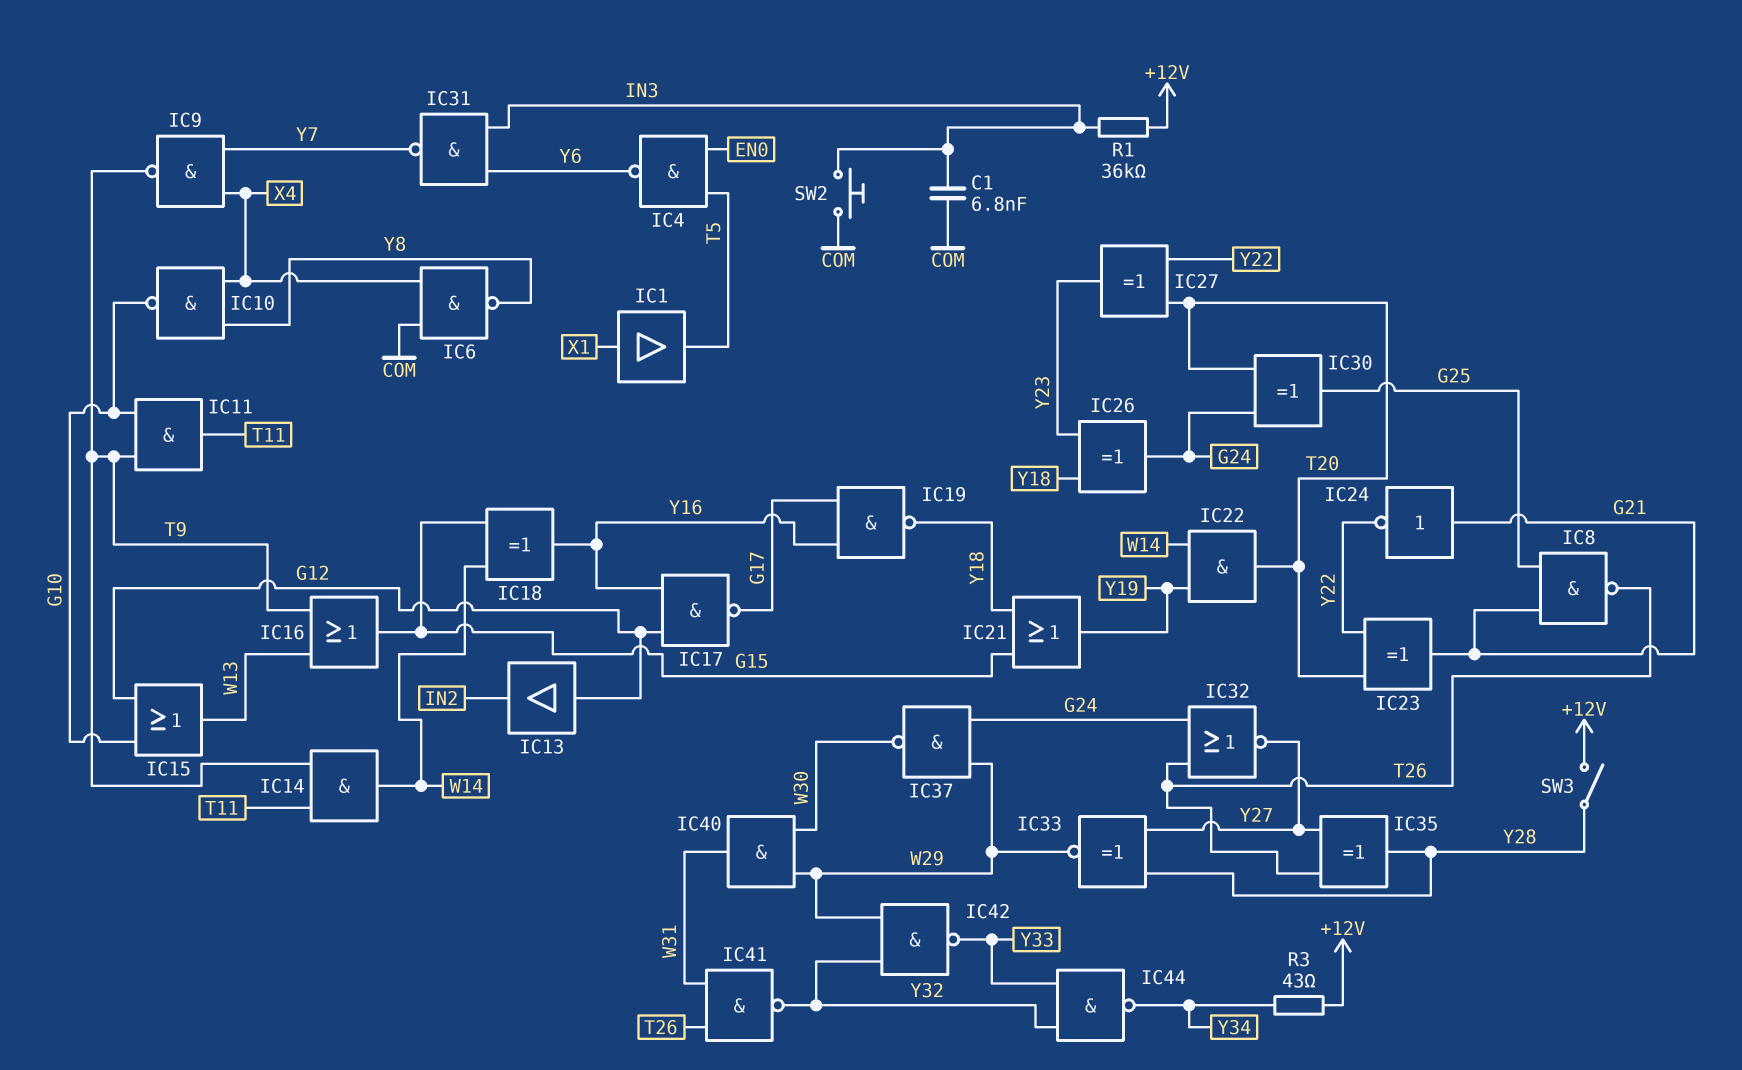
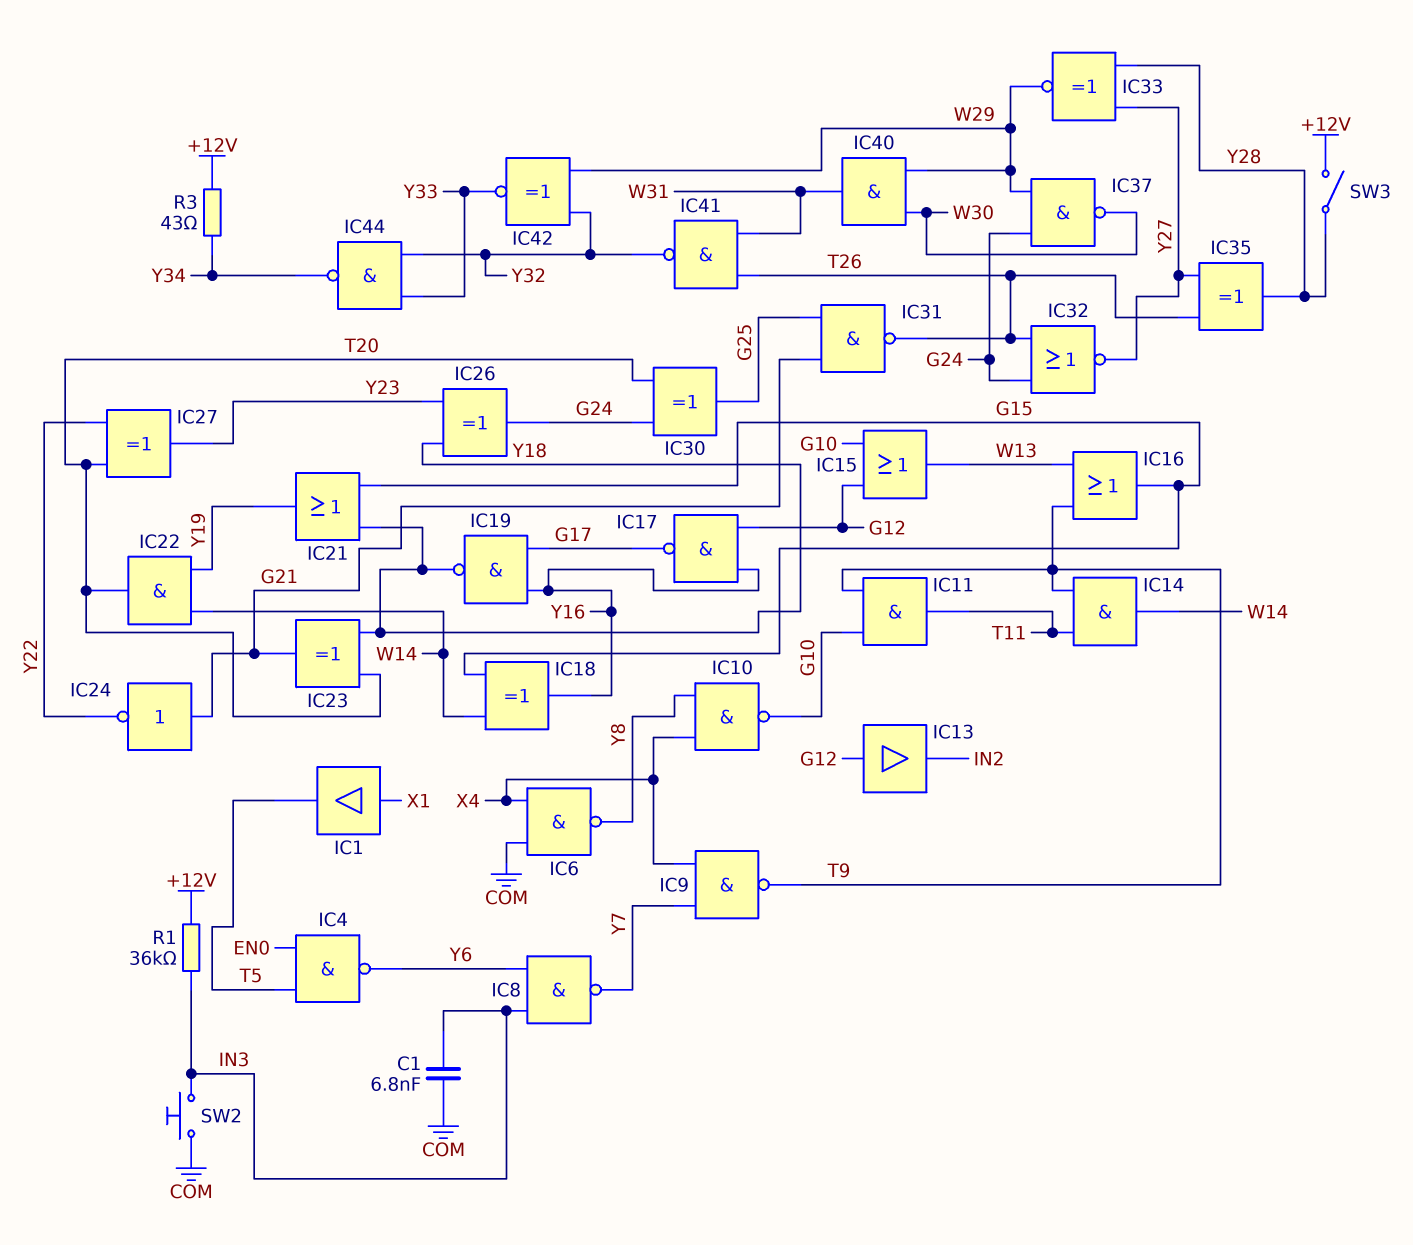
IC8: NAND (in G21, in G25, out T26) -> NAND (in IN3, in Y6, out Y7)
IC23: XOR (in T20, in Y22, out G21) -> XOR (in T20, in Y18, out G21)
IC31: NAND (in IN3, in Y6, out Y7) -> NAND (in G21, in G25, out T26)
IC42: NAND (in W29, in Y32, out Y33) -> XNOR (in W29, in Y32, out Y33)

